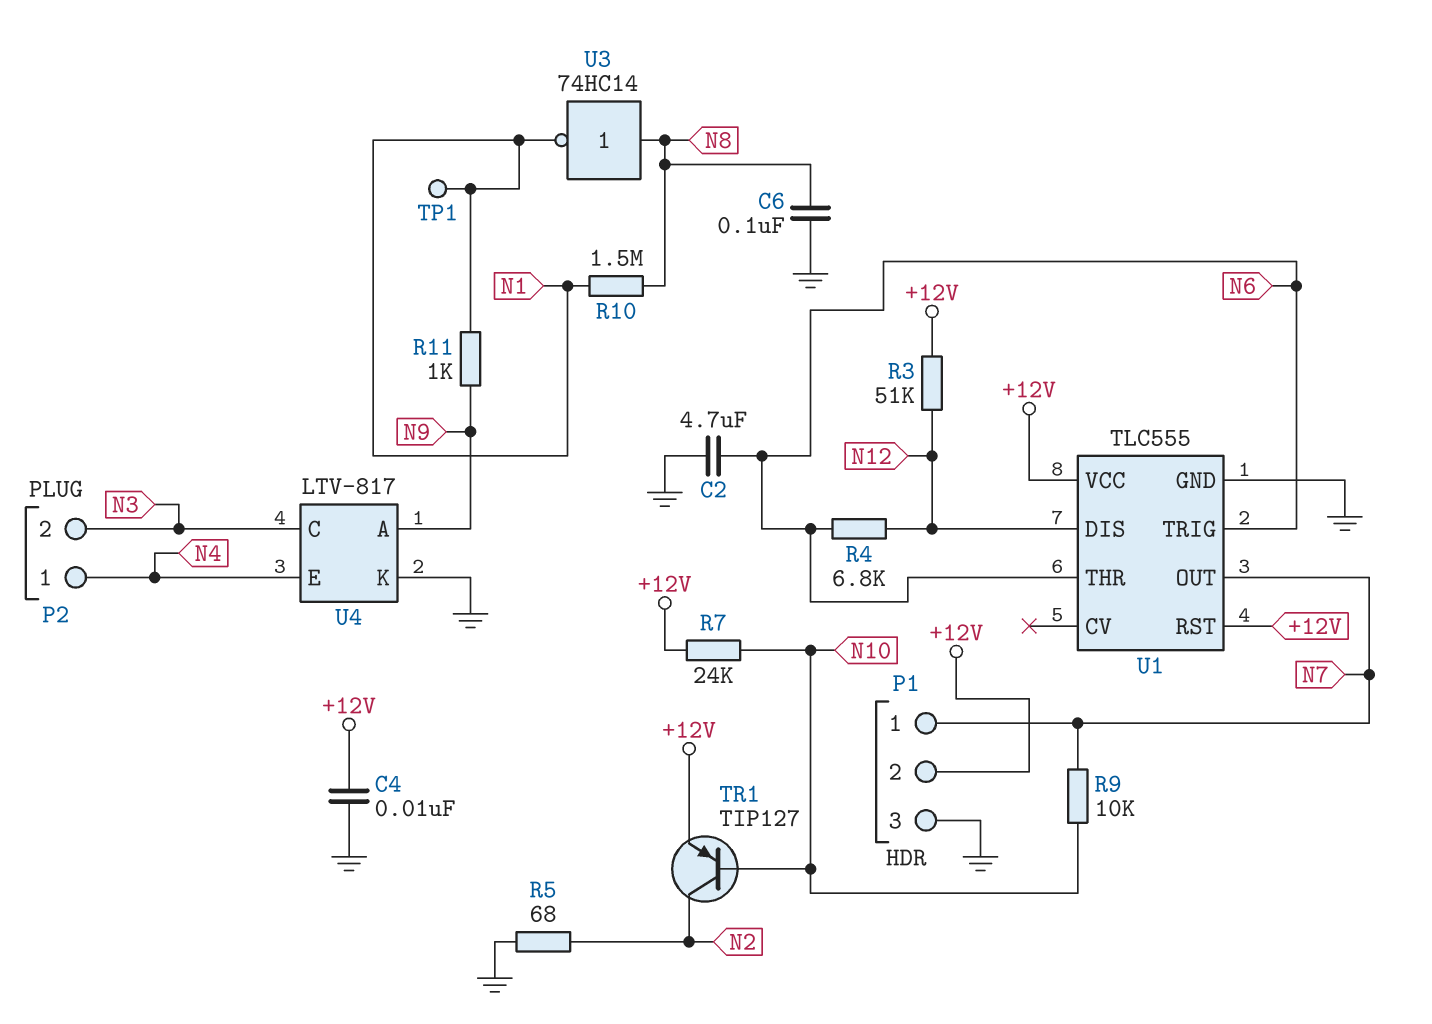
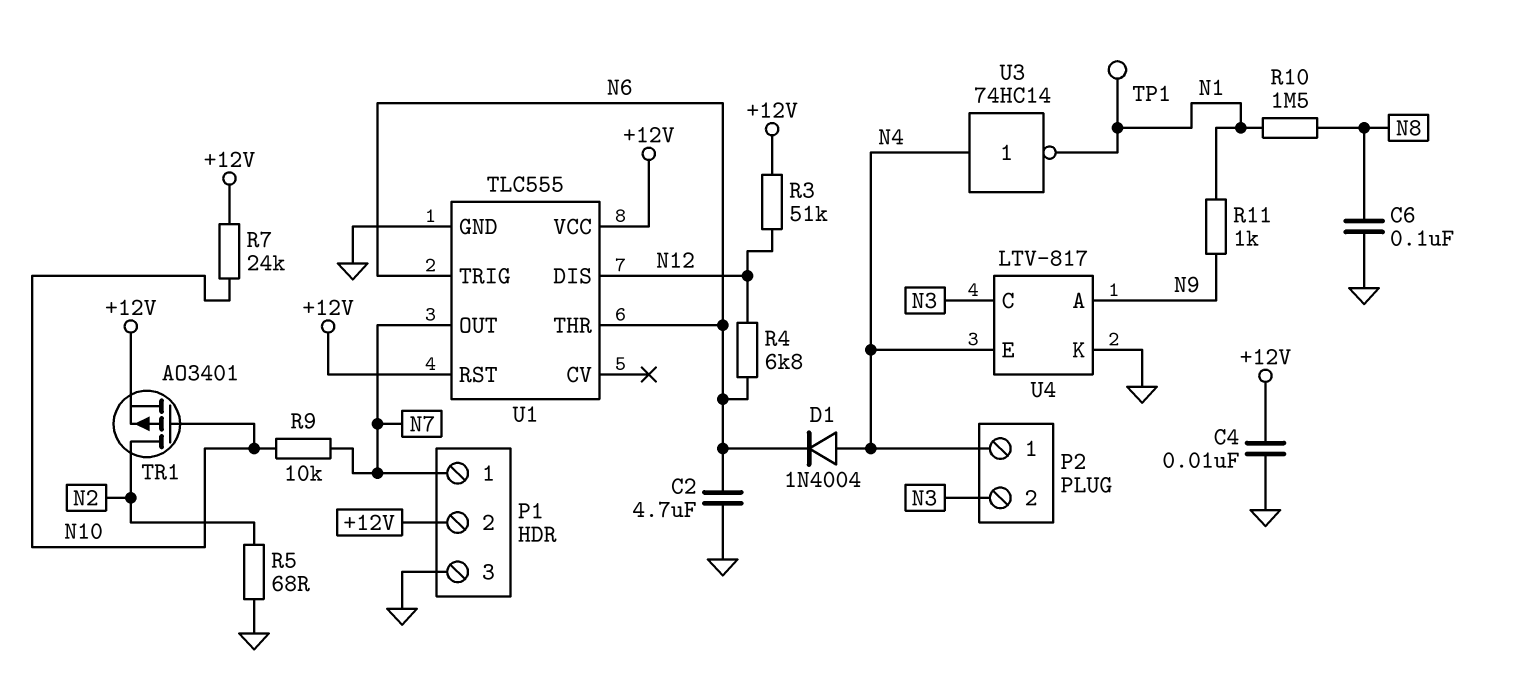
D1: none -> diode 1N4004 (A N4, K N6)
TR1: PNP TIP127 (B N10, C N2, E +12V) -> PMOS AO3401 (G N10, D N2, S +12V)
U3: NOT 74HC14 (in N8, out N1) -> NOT 74HC14 (in N4, out N1)

